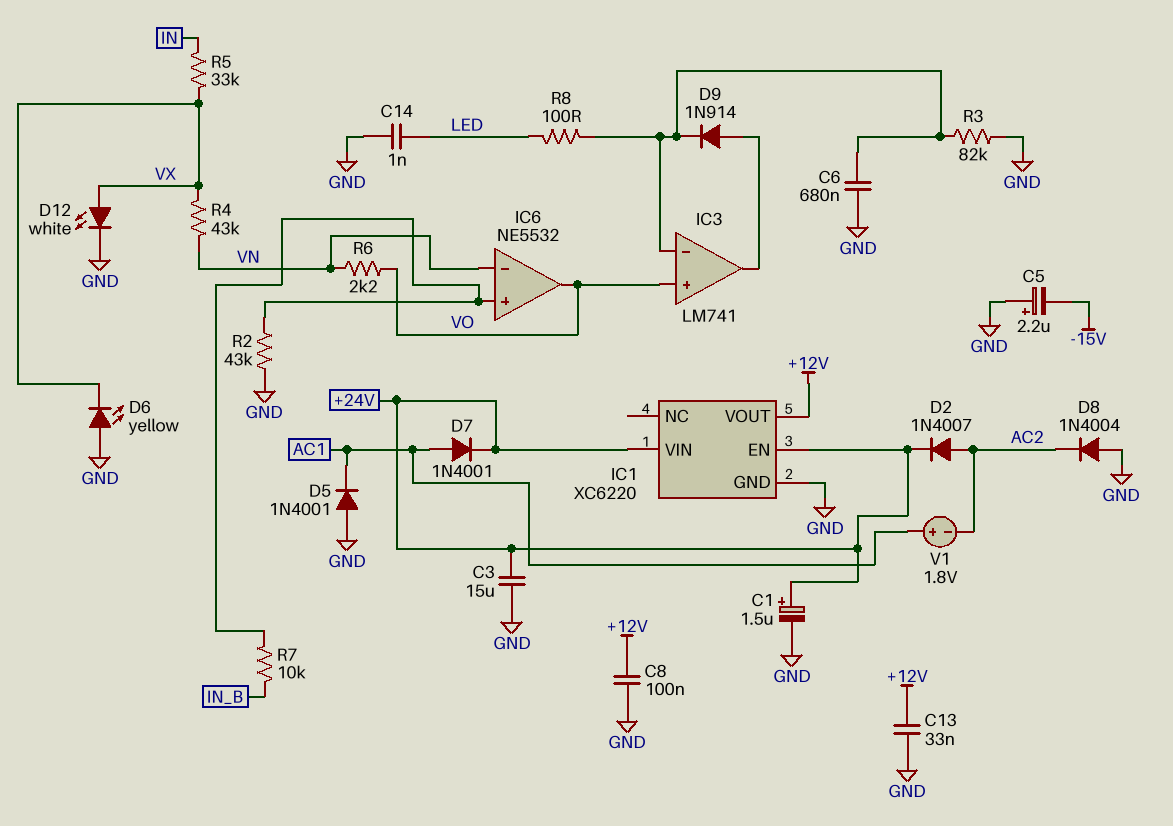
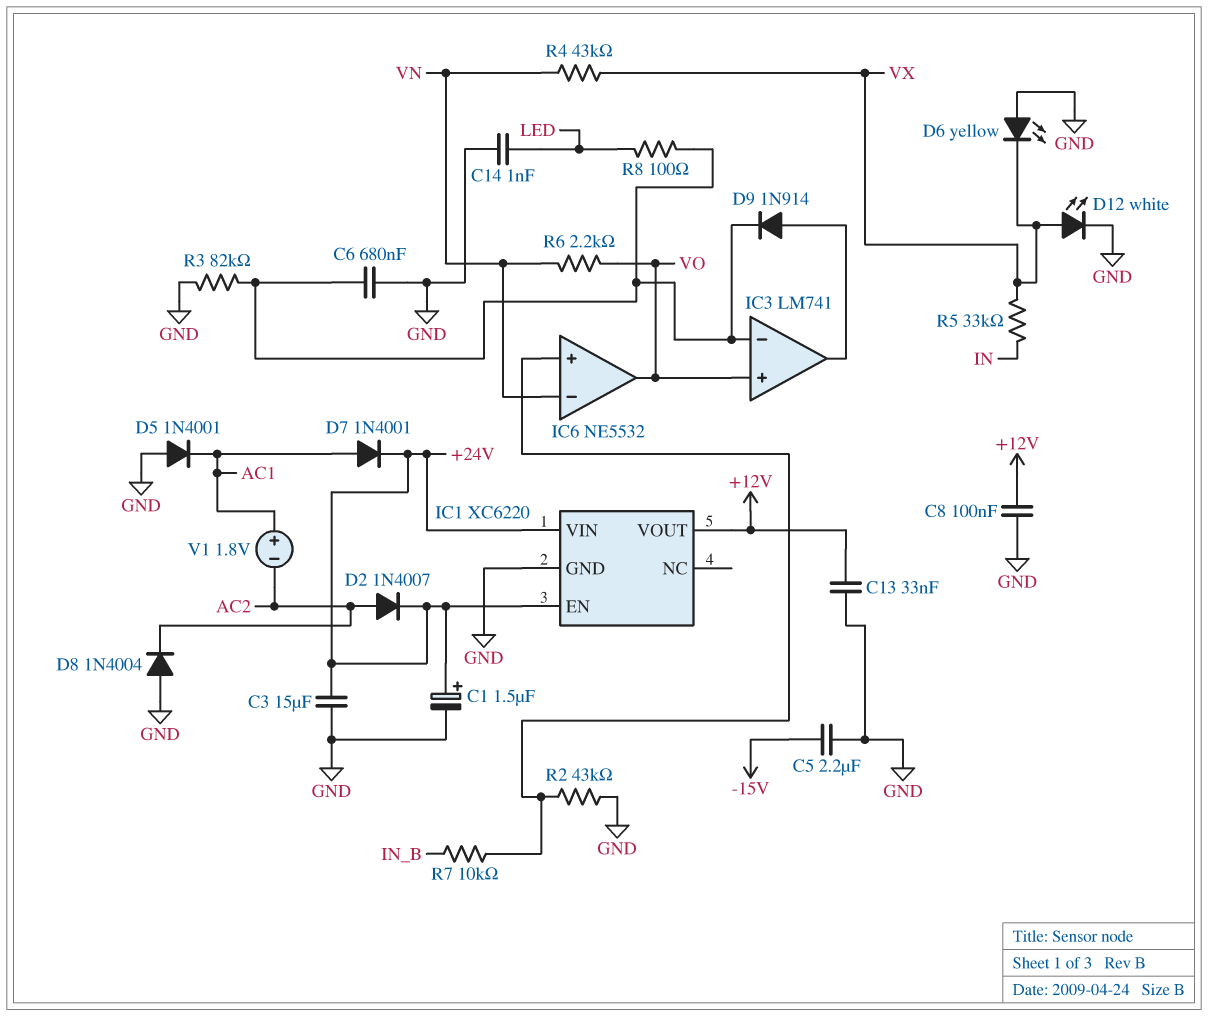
C5: 2.2uF (plus GND, minus -15V) -> 2.2uF (-15V, GND)

